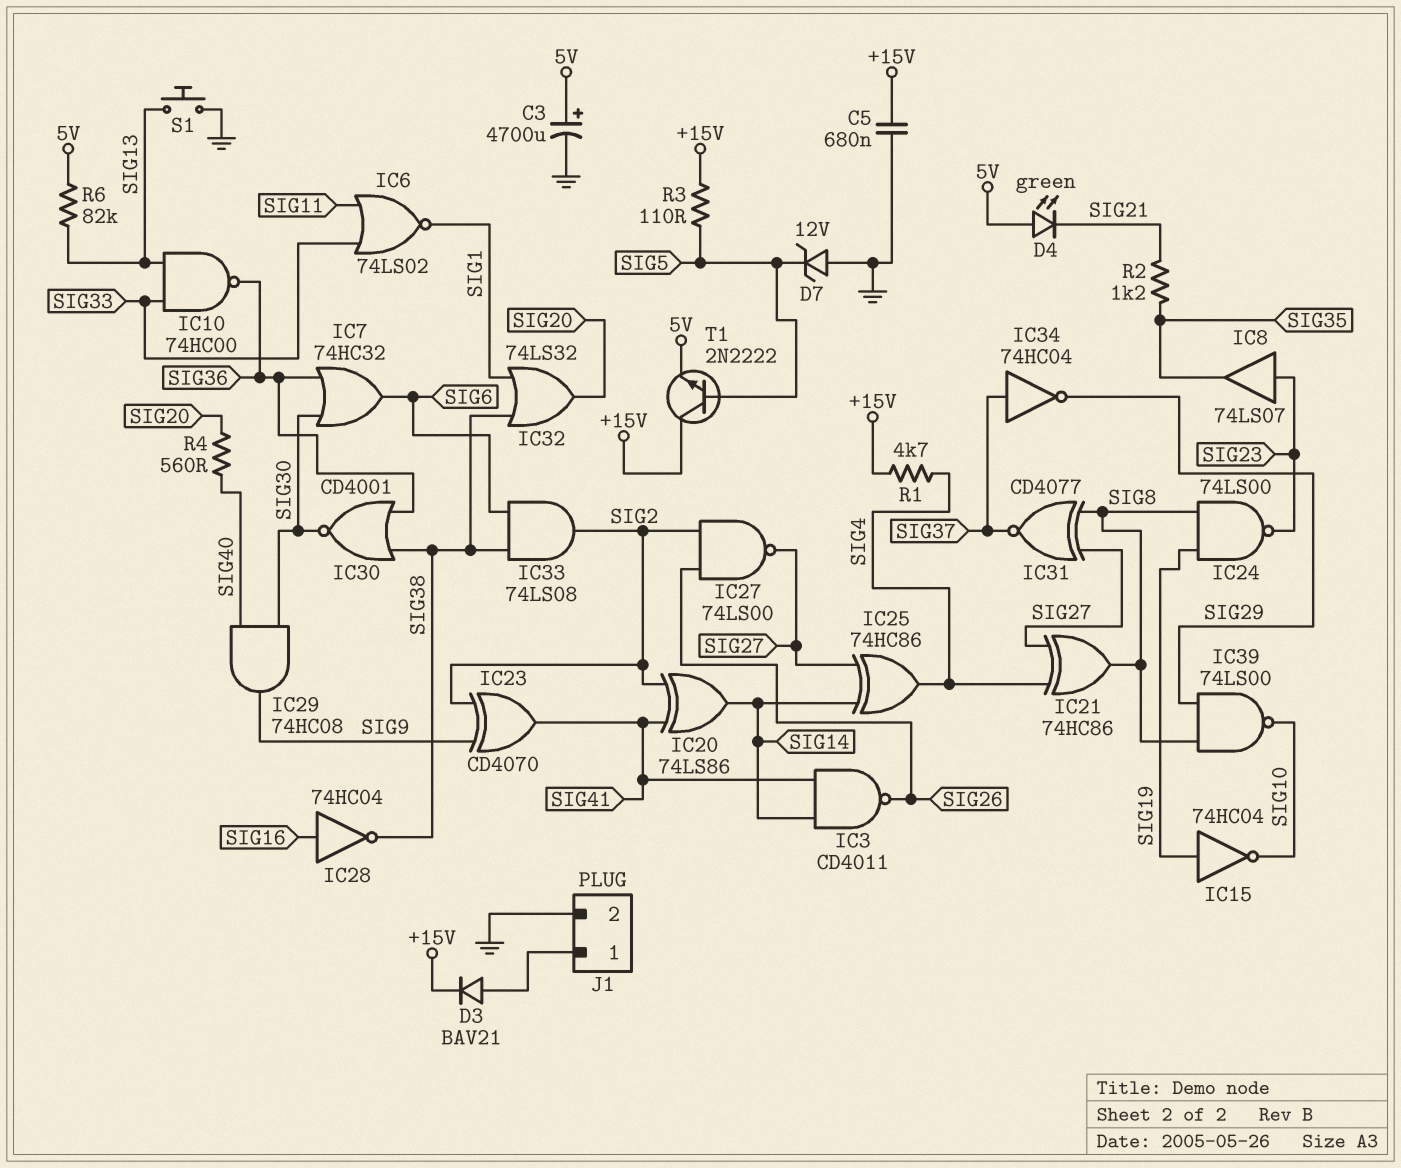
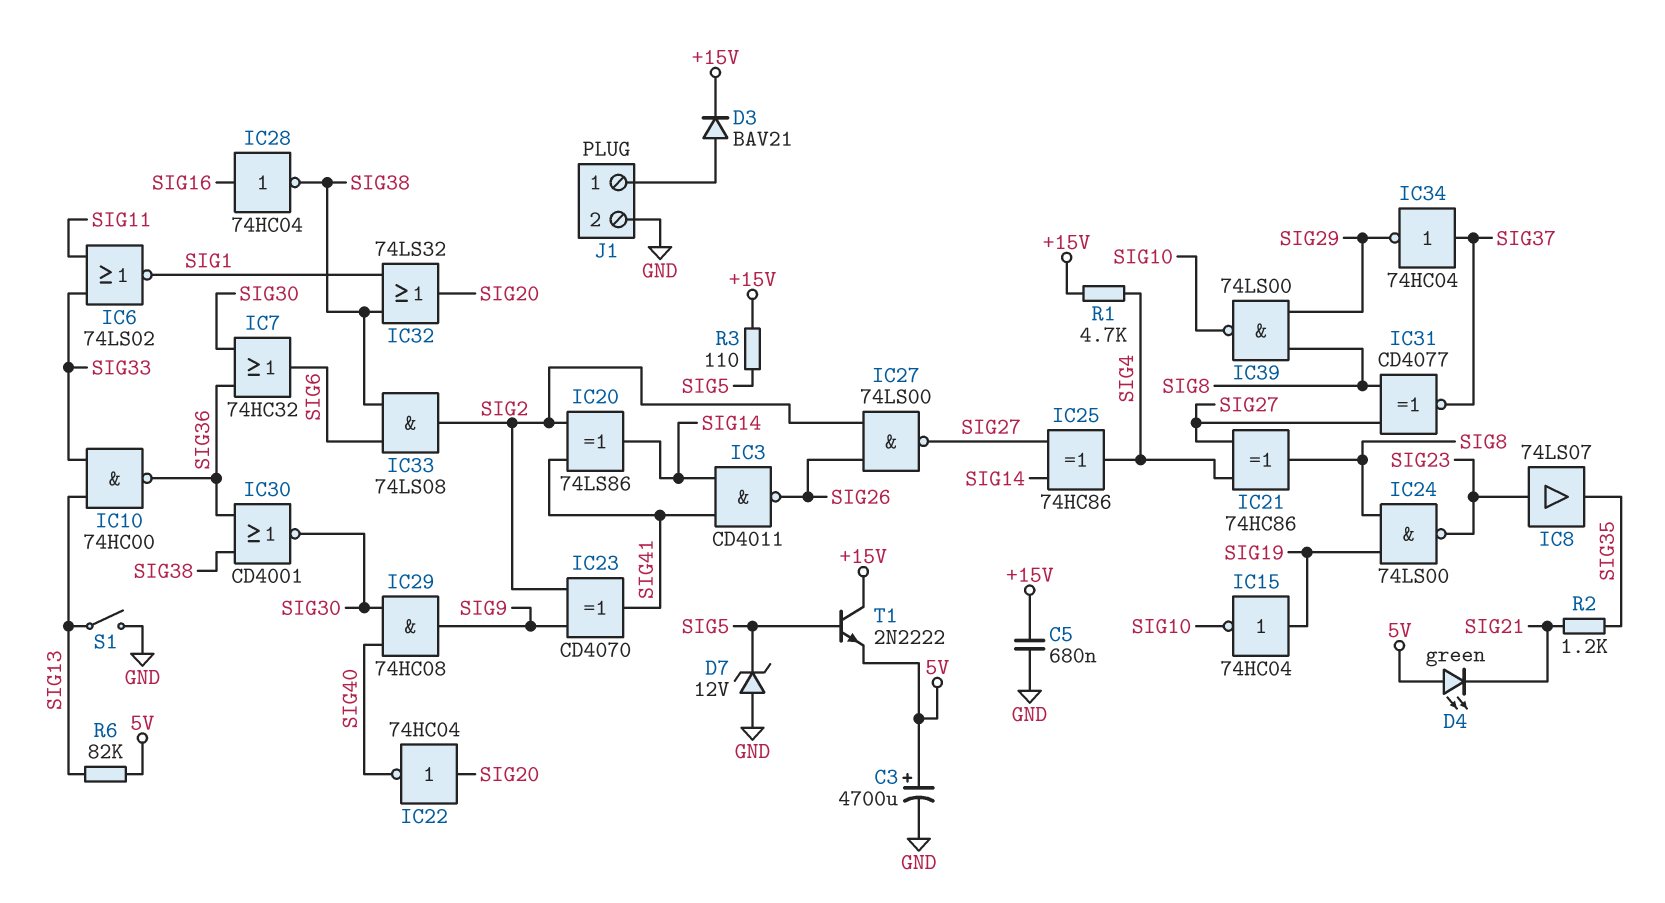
IC22: none -> NOT 74HC04 (in SIG20, out SIG40)
R4: 560 (SIG20, SIG40) -> none
S1: button (GND, SIG13) -> switch (GND, SIG13)

